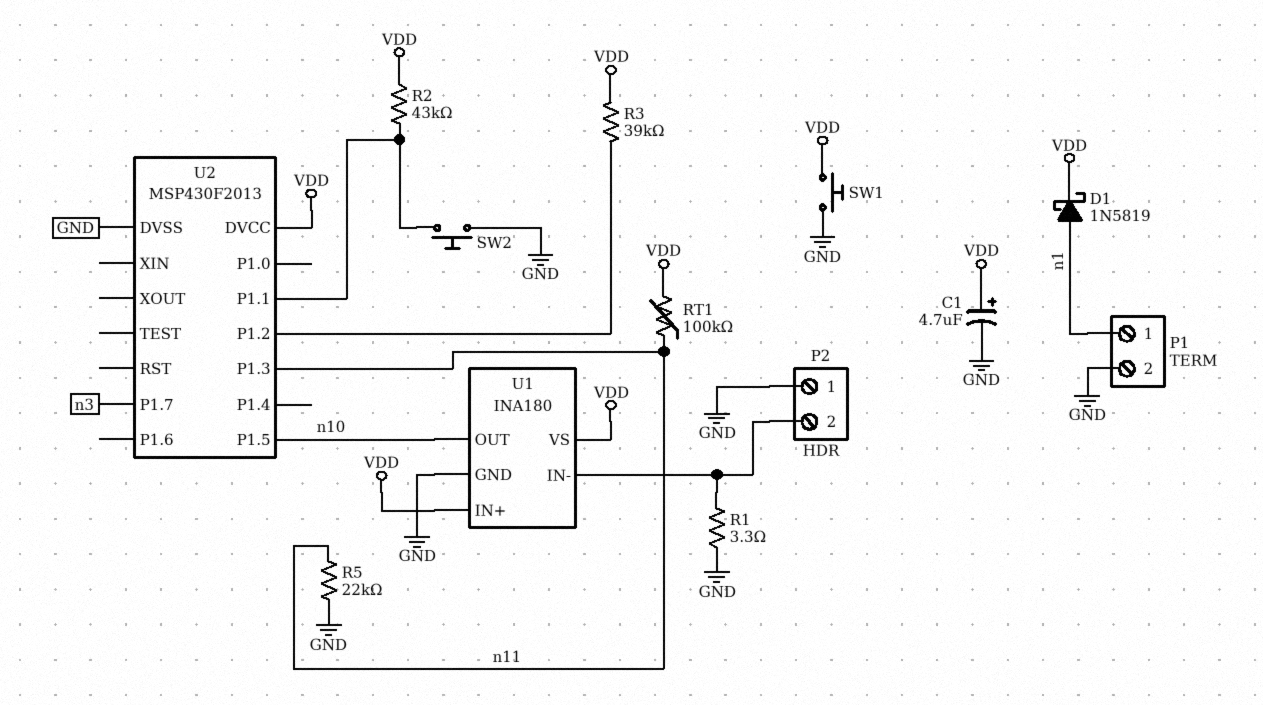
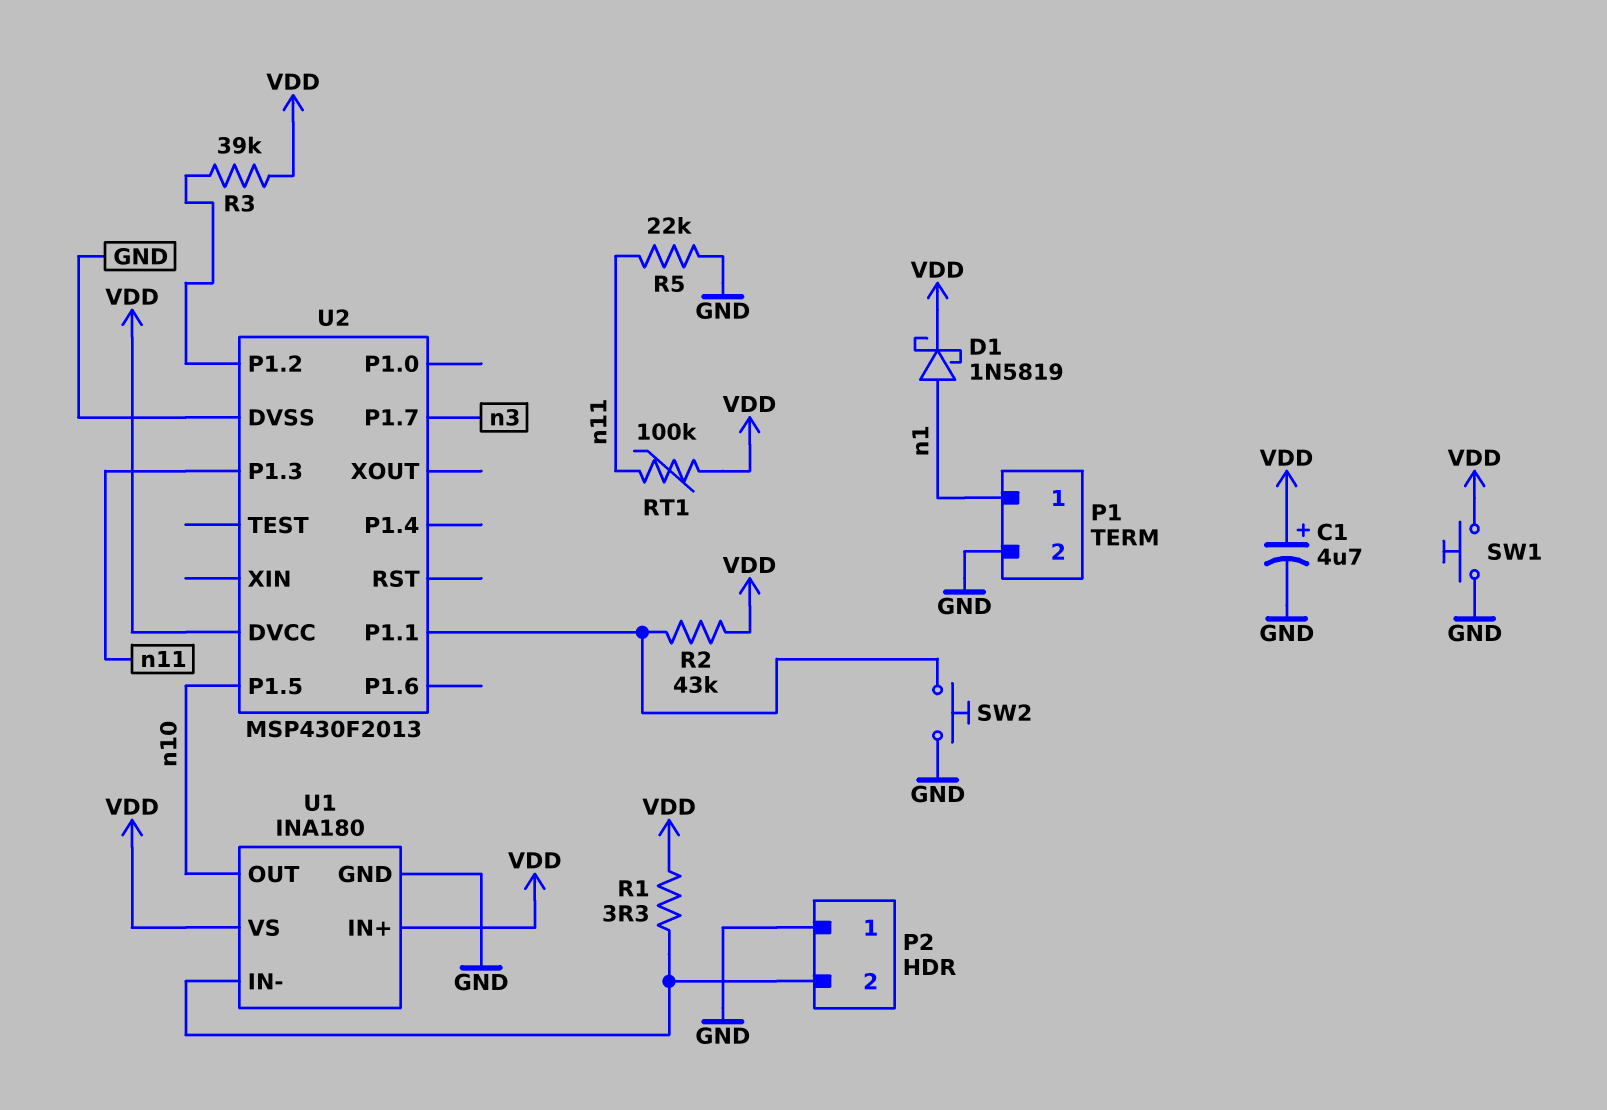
R1: 3.3 (GND, P2/2) -> 3.3 (P2/2, VDD)

